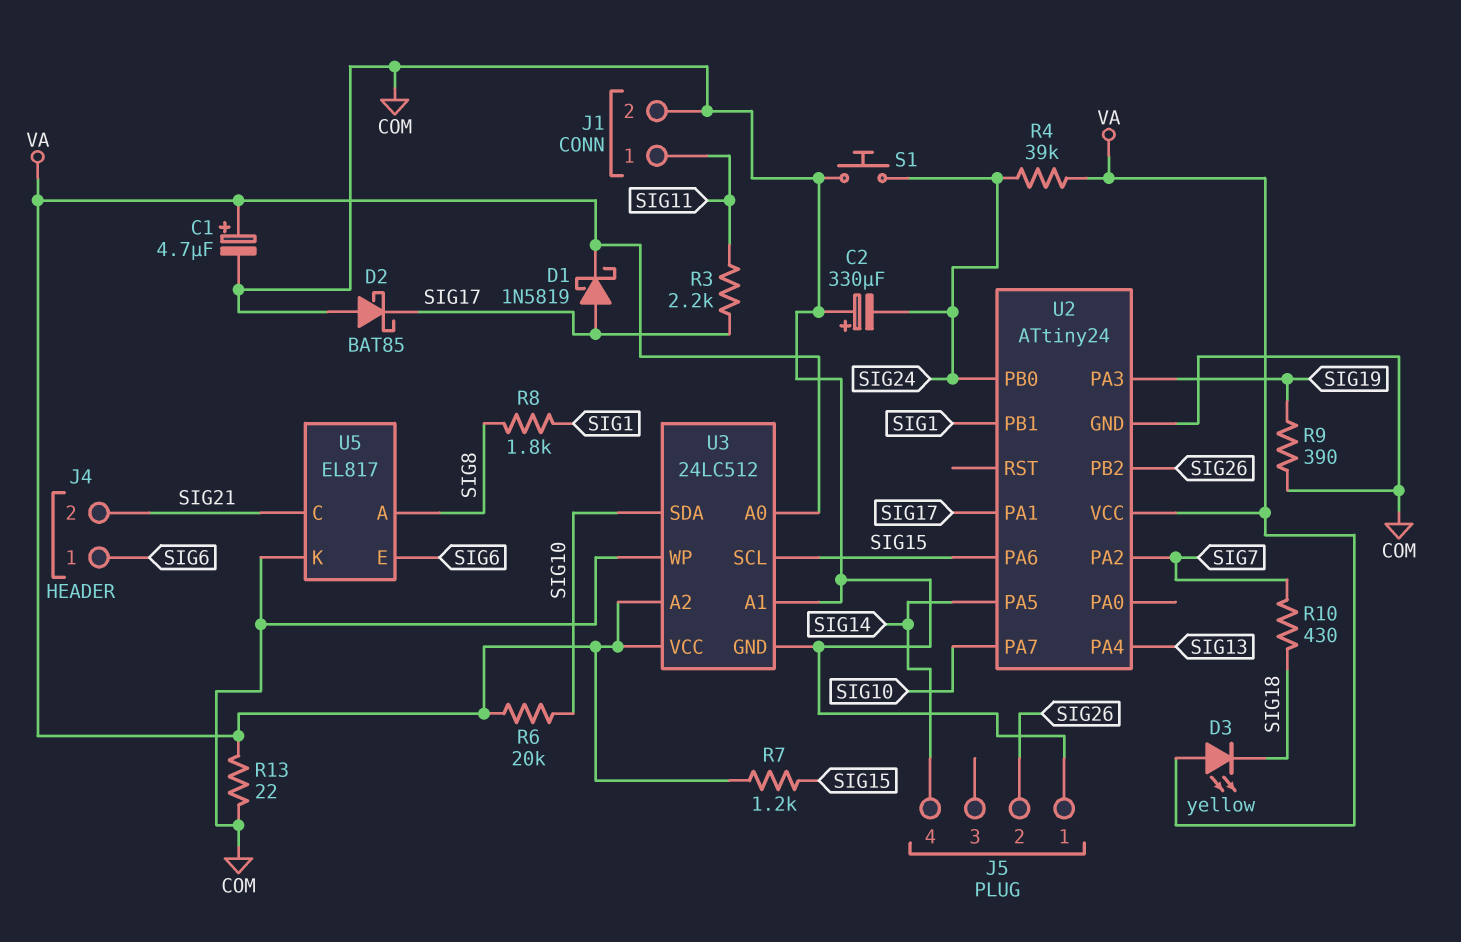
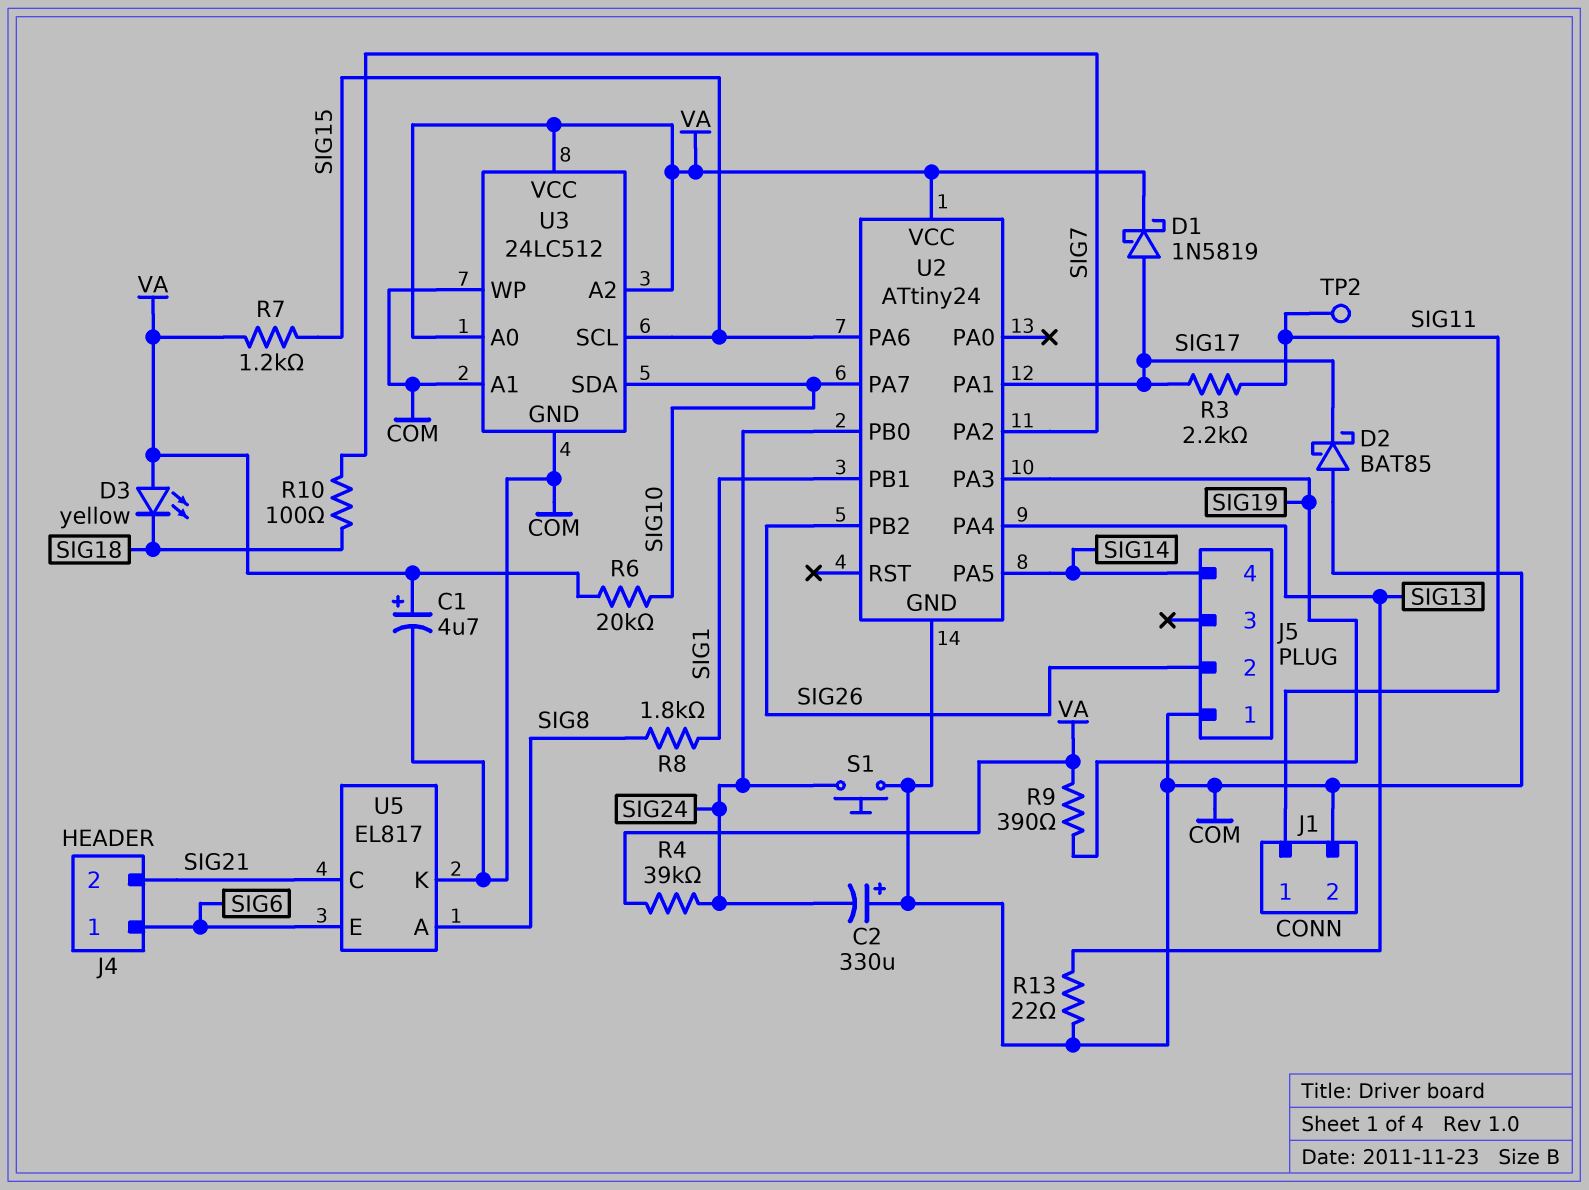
R9: 390 (COM, SIG19) -> 390 (SIG19, VA)
R10: 430 (SIG7, SIG18) -> 100 (SIG7, SIG18)
R13: 22 (COM, VA) -> 22 (COM, SIG13)
TP2: none -> test point (SIG11)

